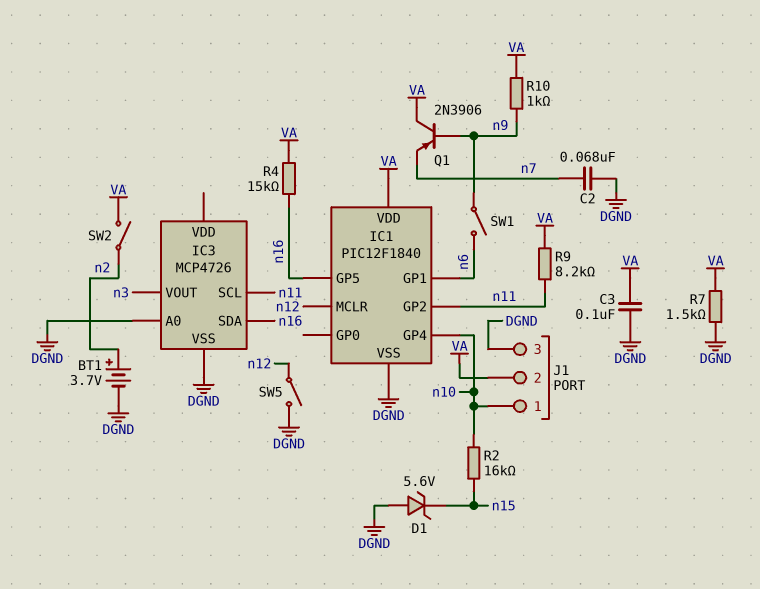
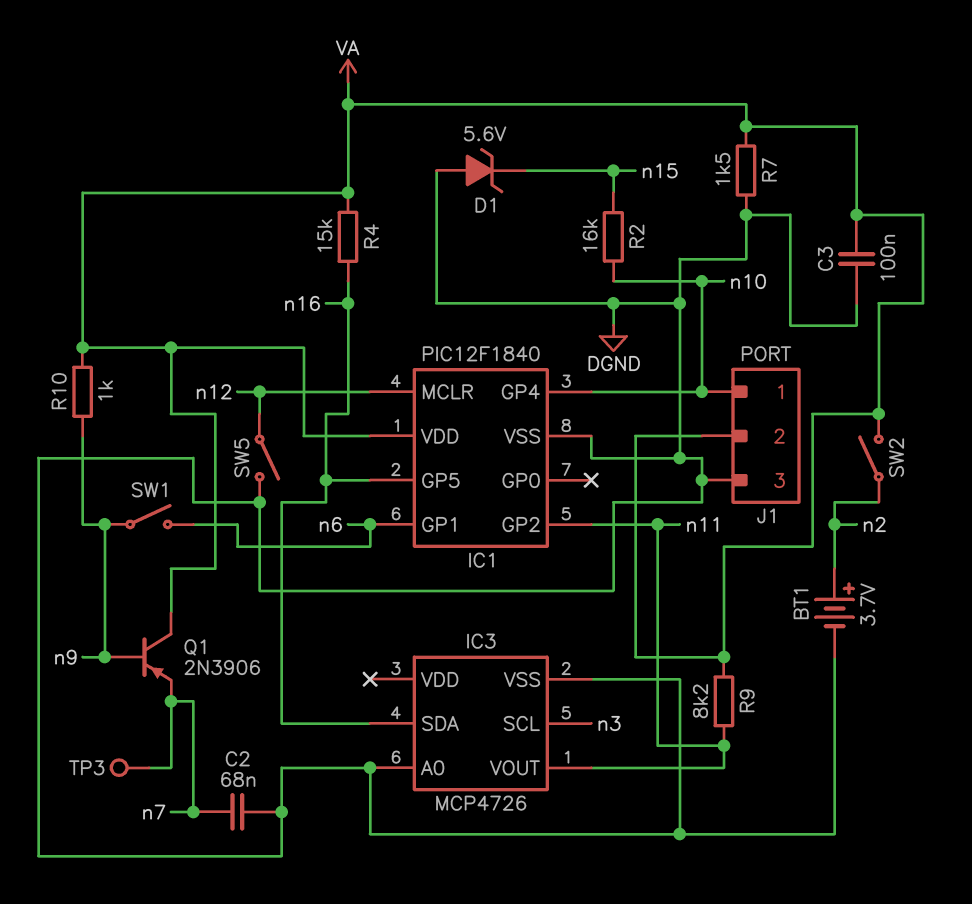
IC3 pin SCL: n11 -> n3
IC3 pin VOUT: n3 -> n11
TP3: none -> test point (n7)

